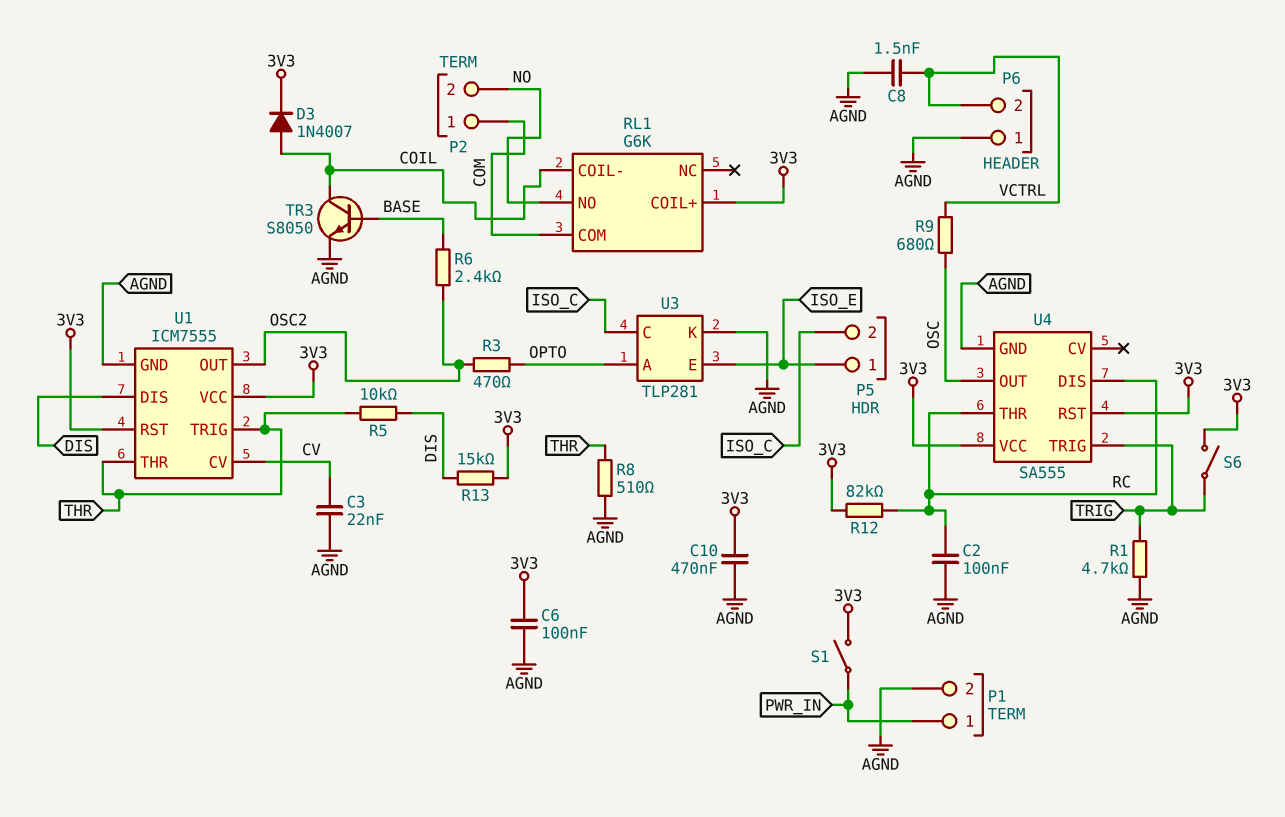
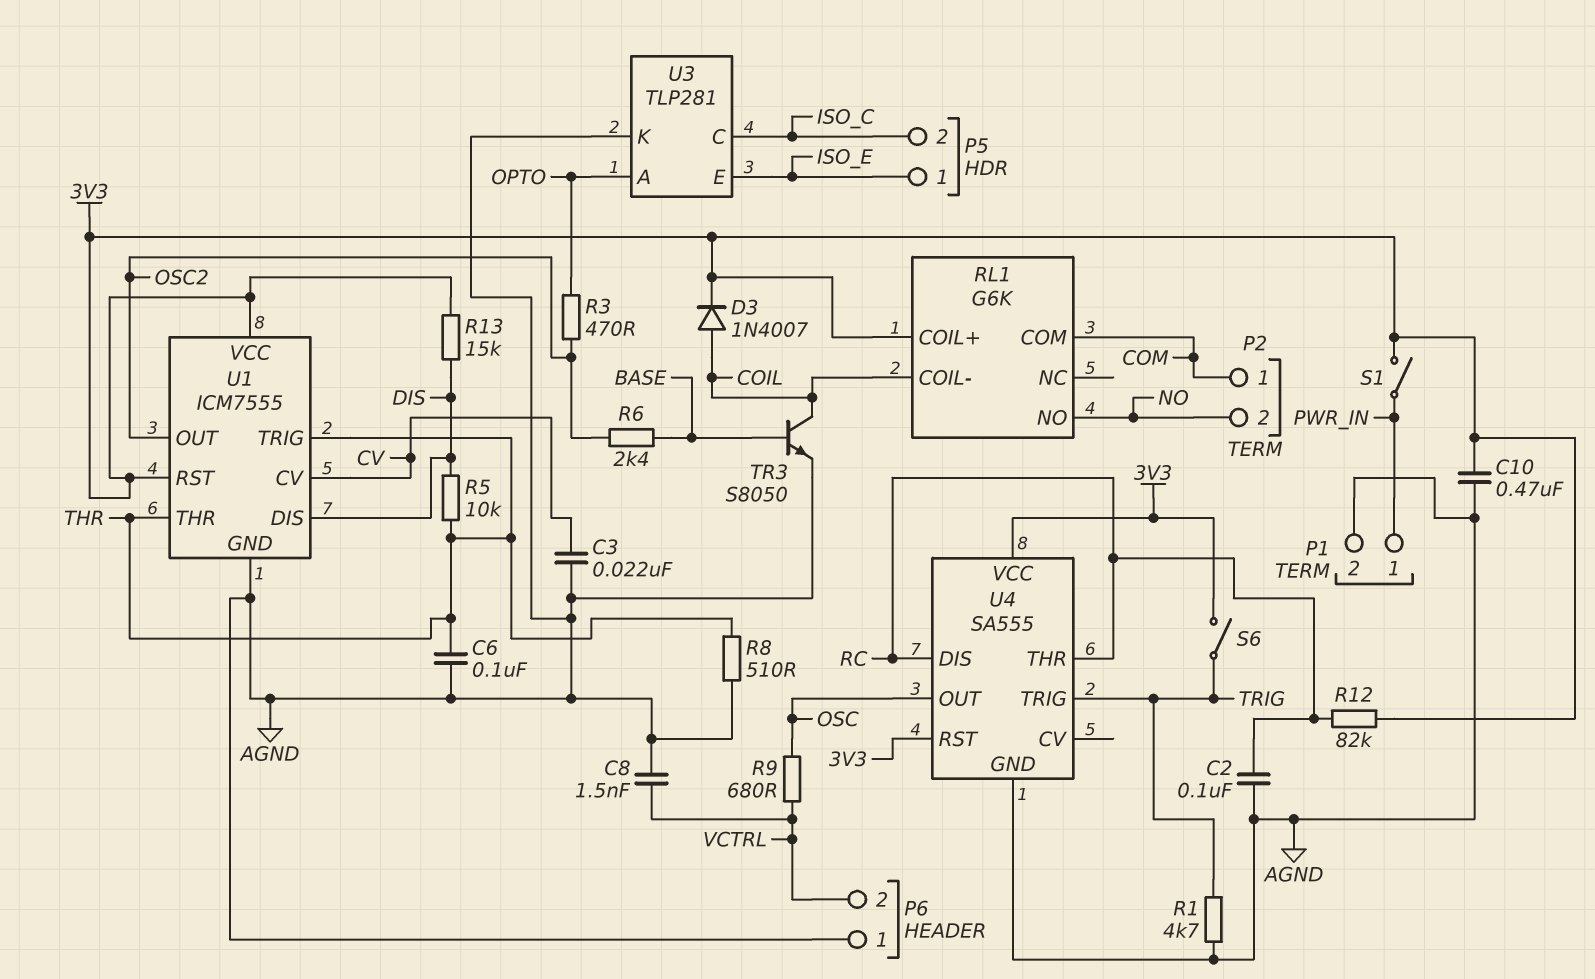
C6: 100nF (3V3, AGND) -> 100nF (AGND, THR)

